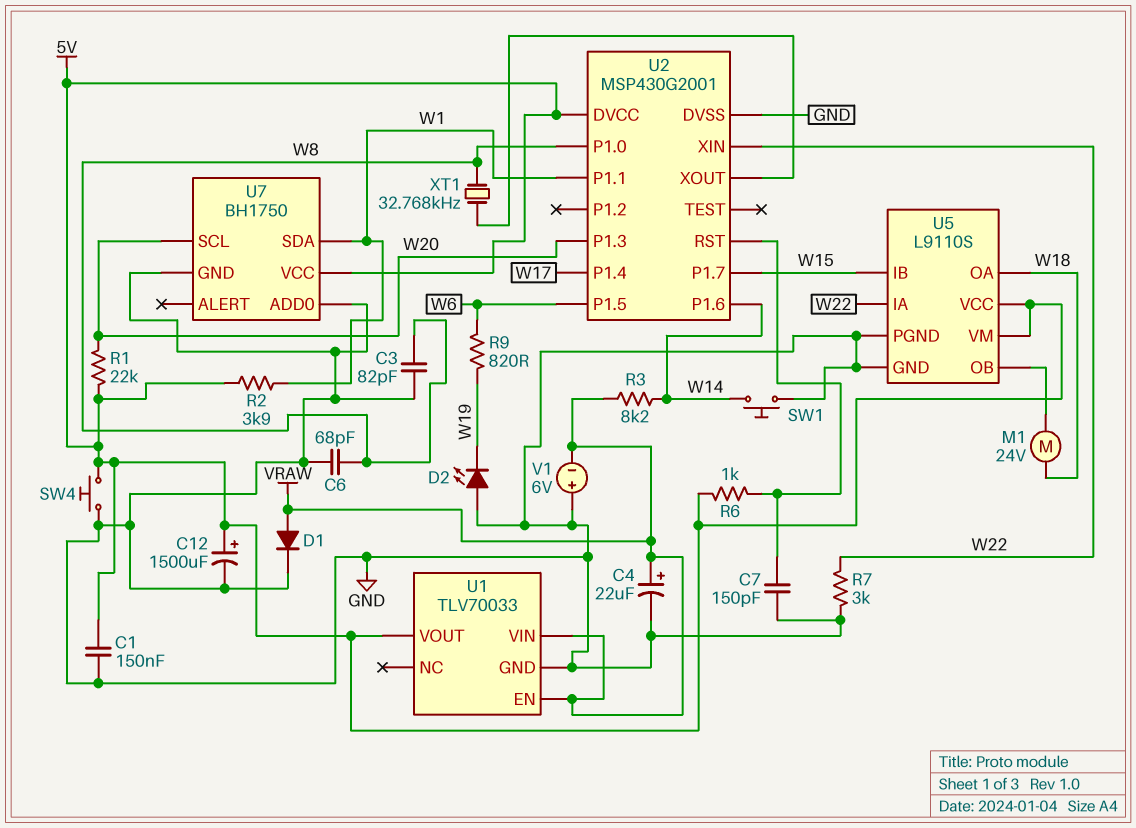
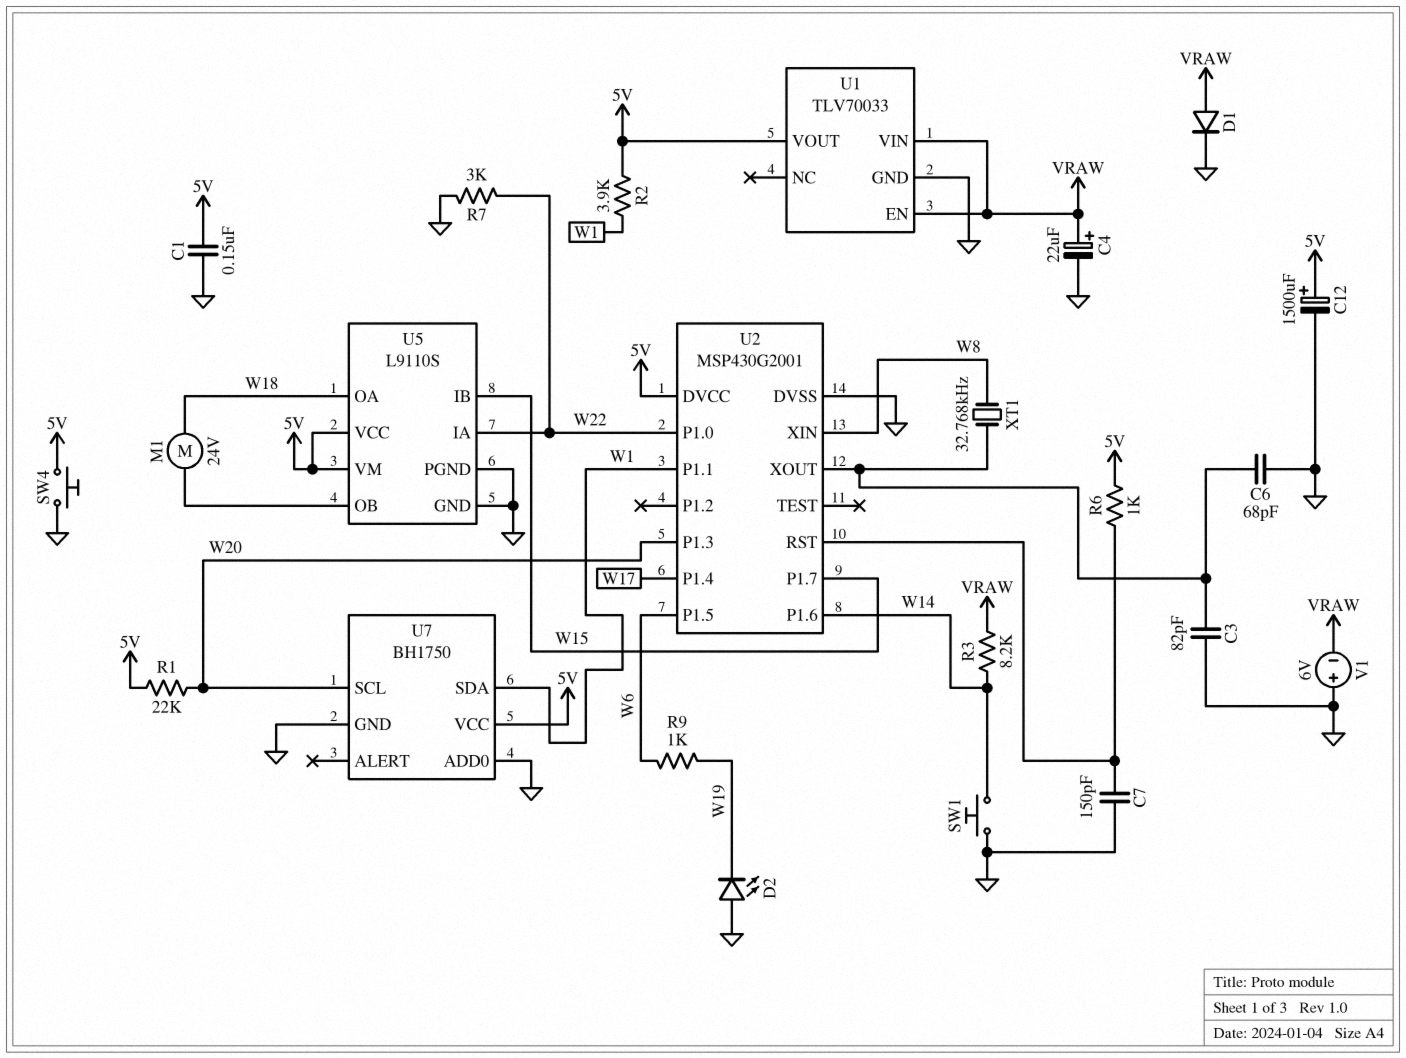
C3: 82pF (GND, W8) -> 82pF (GND, U2/XOUT)
C6: 68pF (GND, W8) -> 68pF (GND, U2/XOUT)
R9: 820 (W6, W19) -> 1k (W6, W19)
U2 pin P1.0: W8 -> W22
U2 pin XIN: W22 -> W8

